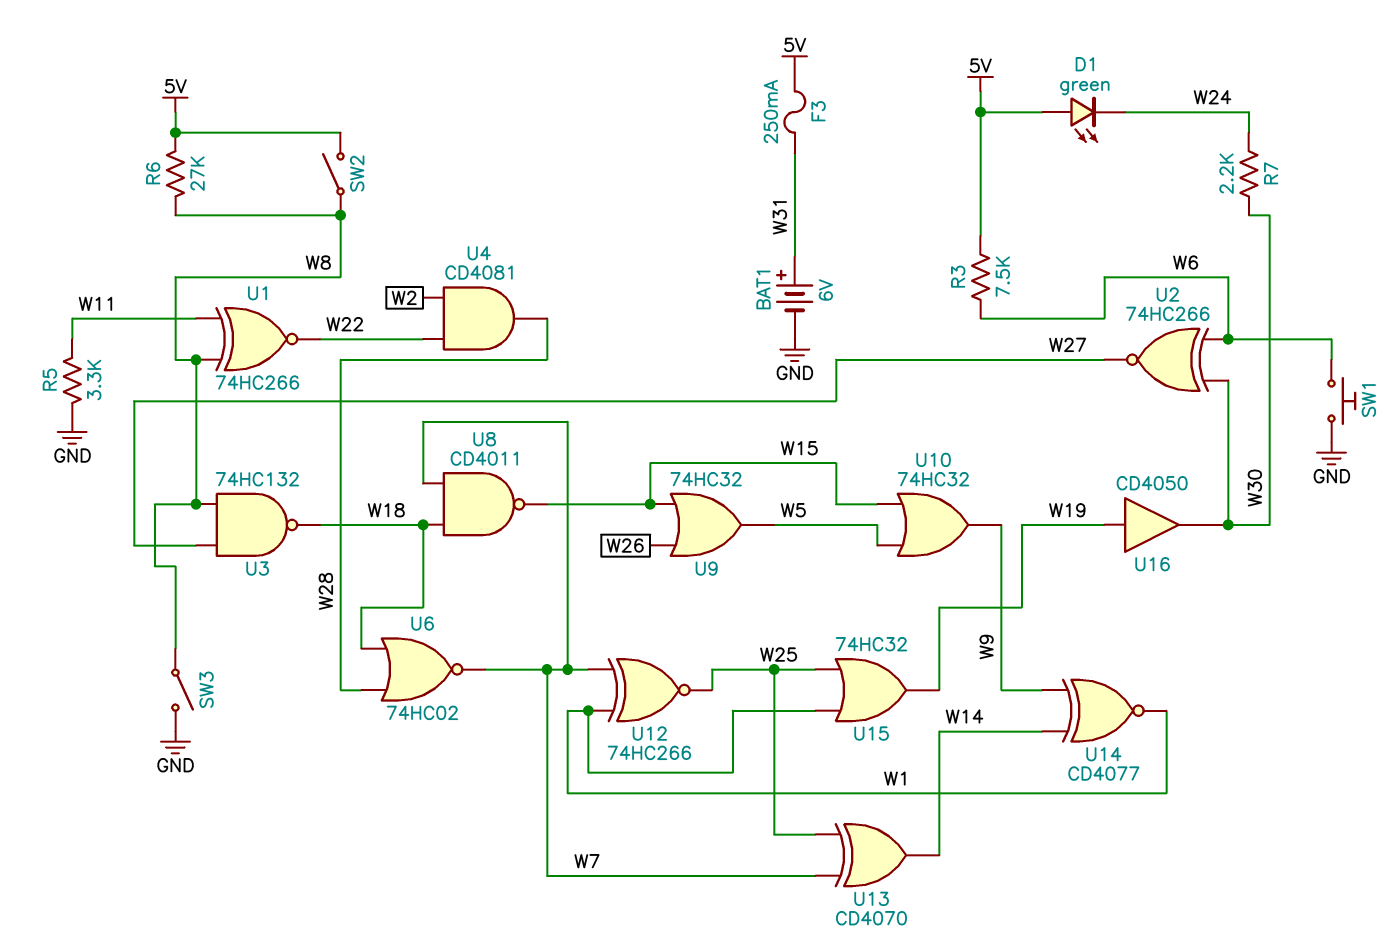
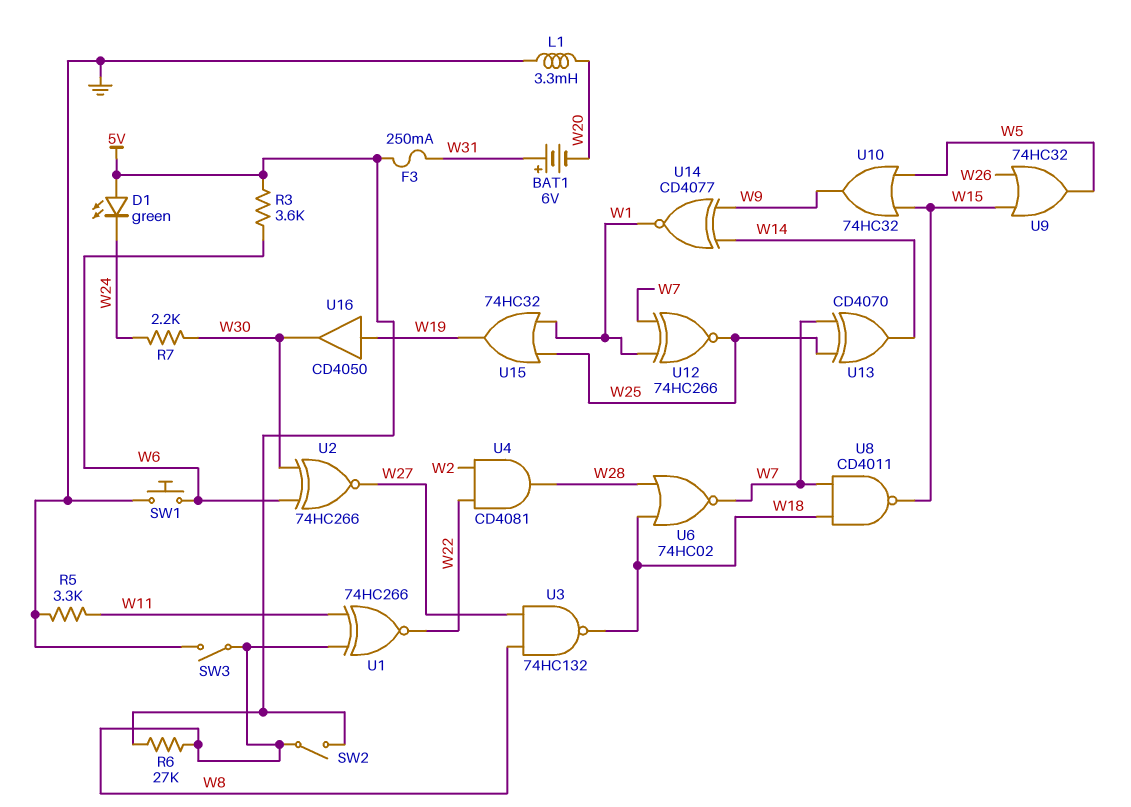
BAT1: 6V (plus W31, minus GND) -> 6V (plus W31, minus W20)
L1: none -> 3.3mH (GND, W20)
R3: 7.5k (5V, W6) -> 3.6k (5V, W6)

